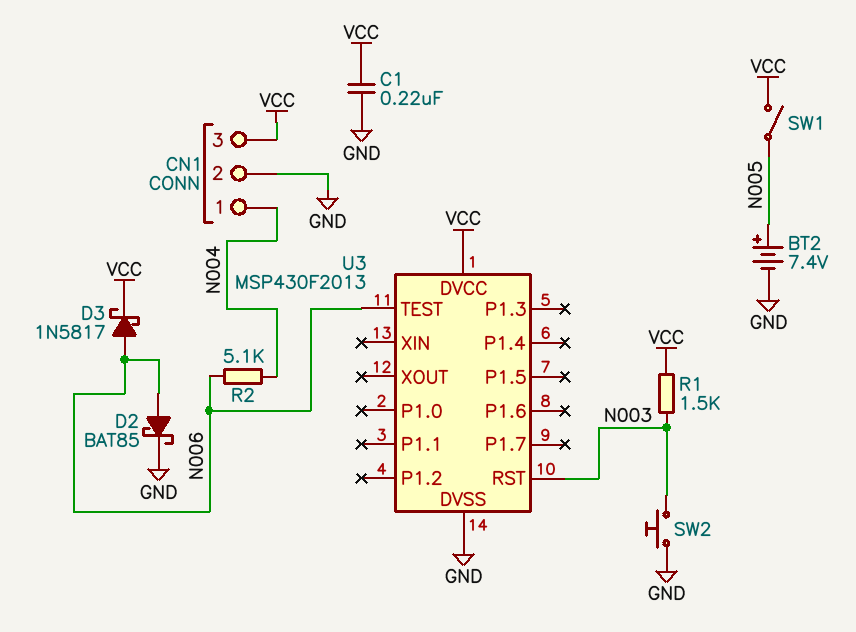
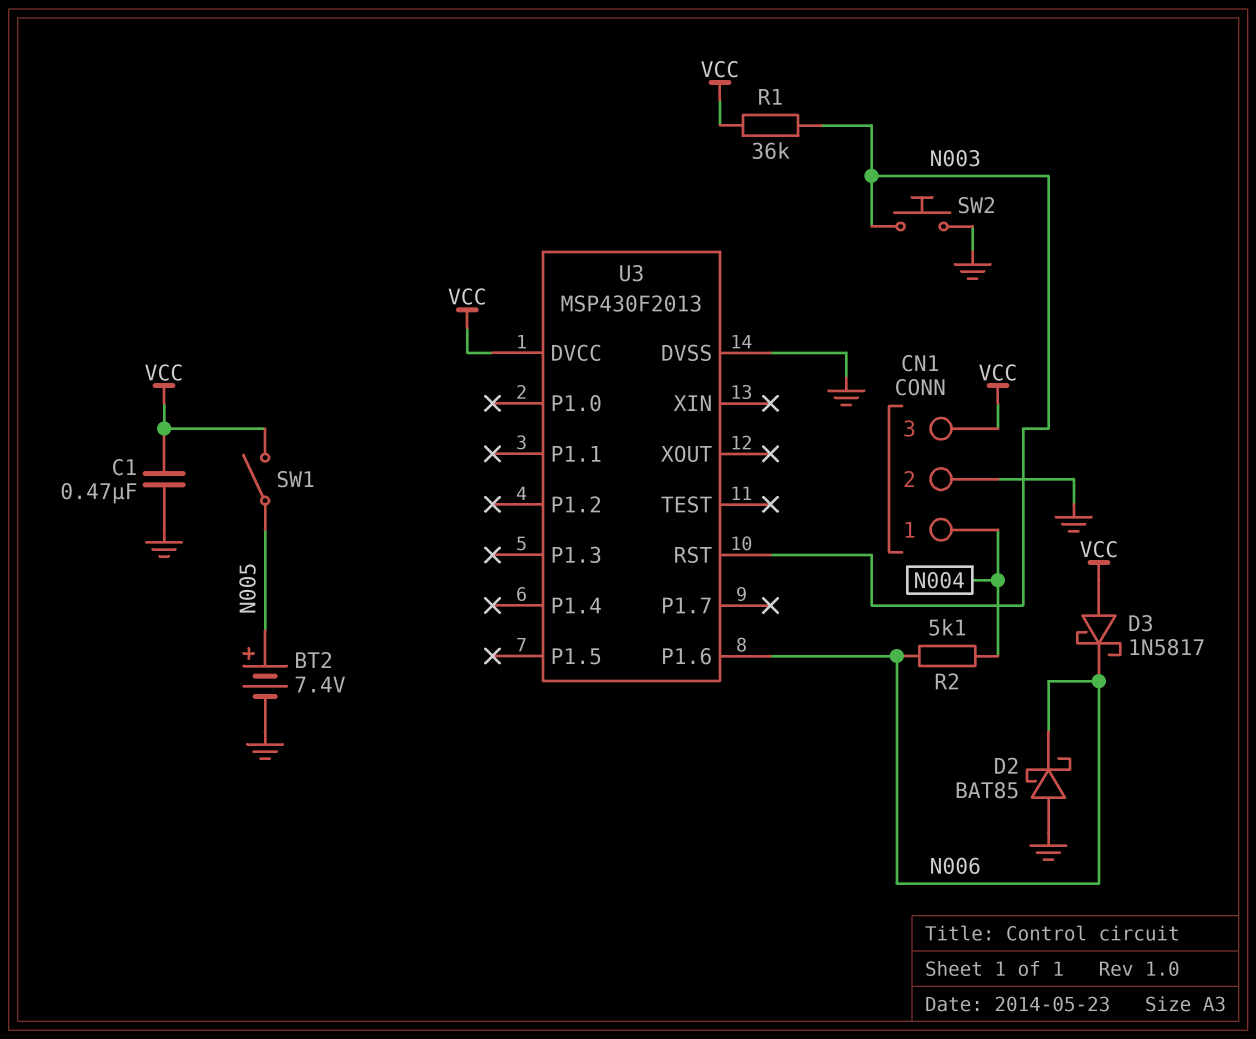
C1: 220nF (GND, VCC) -> 470nF (GND, VCC)
D2: schottky BAT85 (A N006, K GND) -> schottky BAT85 (A GND, K N006)
D3: schottky 1N5817 (A N006, K VCC) -> schottky 1N5817 (A VCC, K N006)
R1: 1.5k (N003, VCC) -> 36k (N003, VCC)
U3 pin P1.6: none -> N006
U3 pin TEST: N006 -> none

